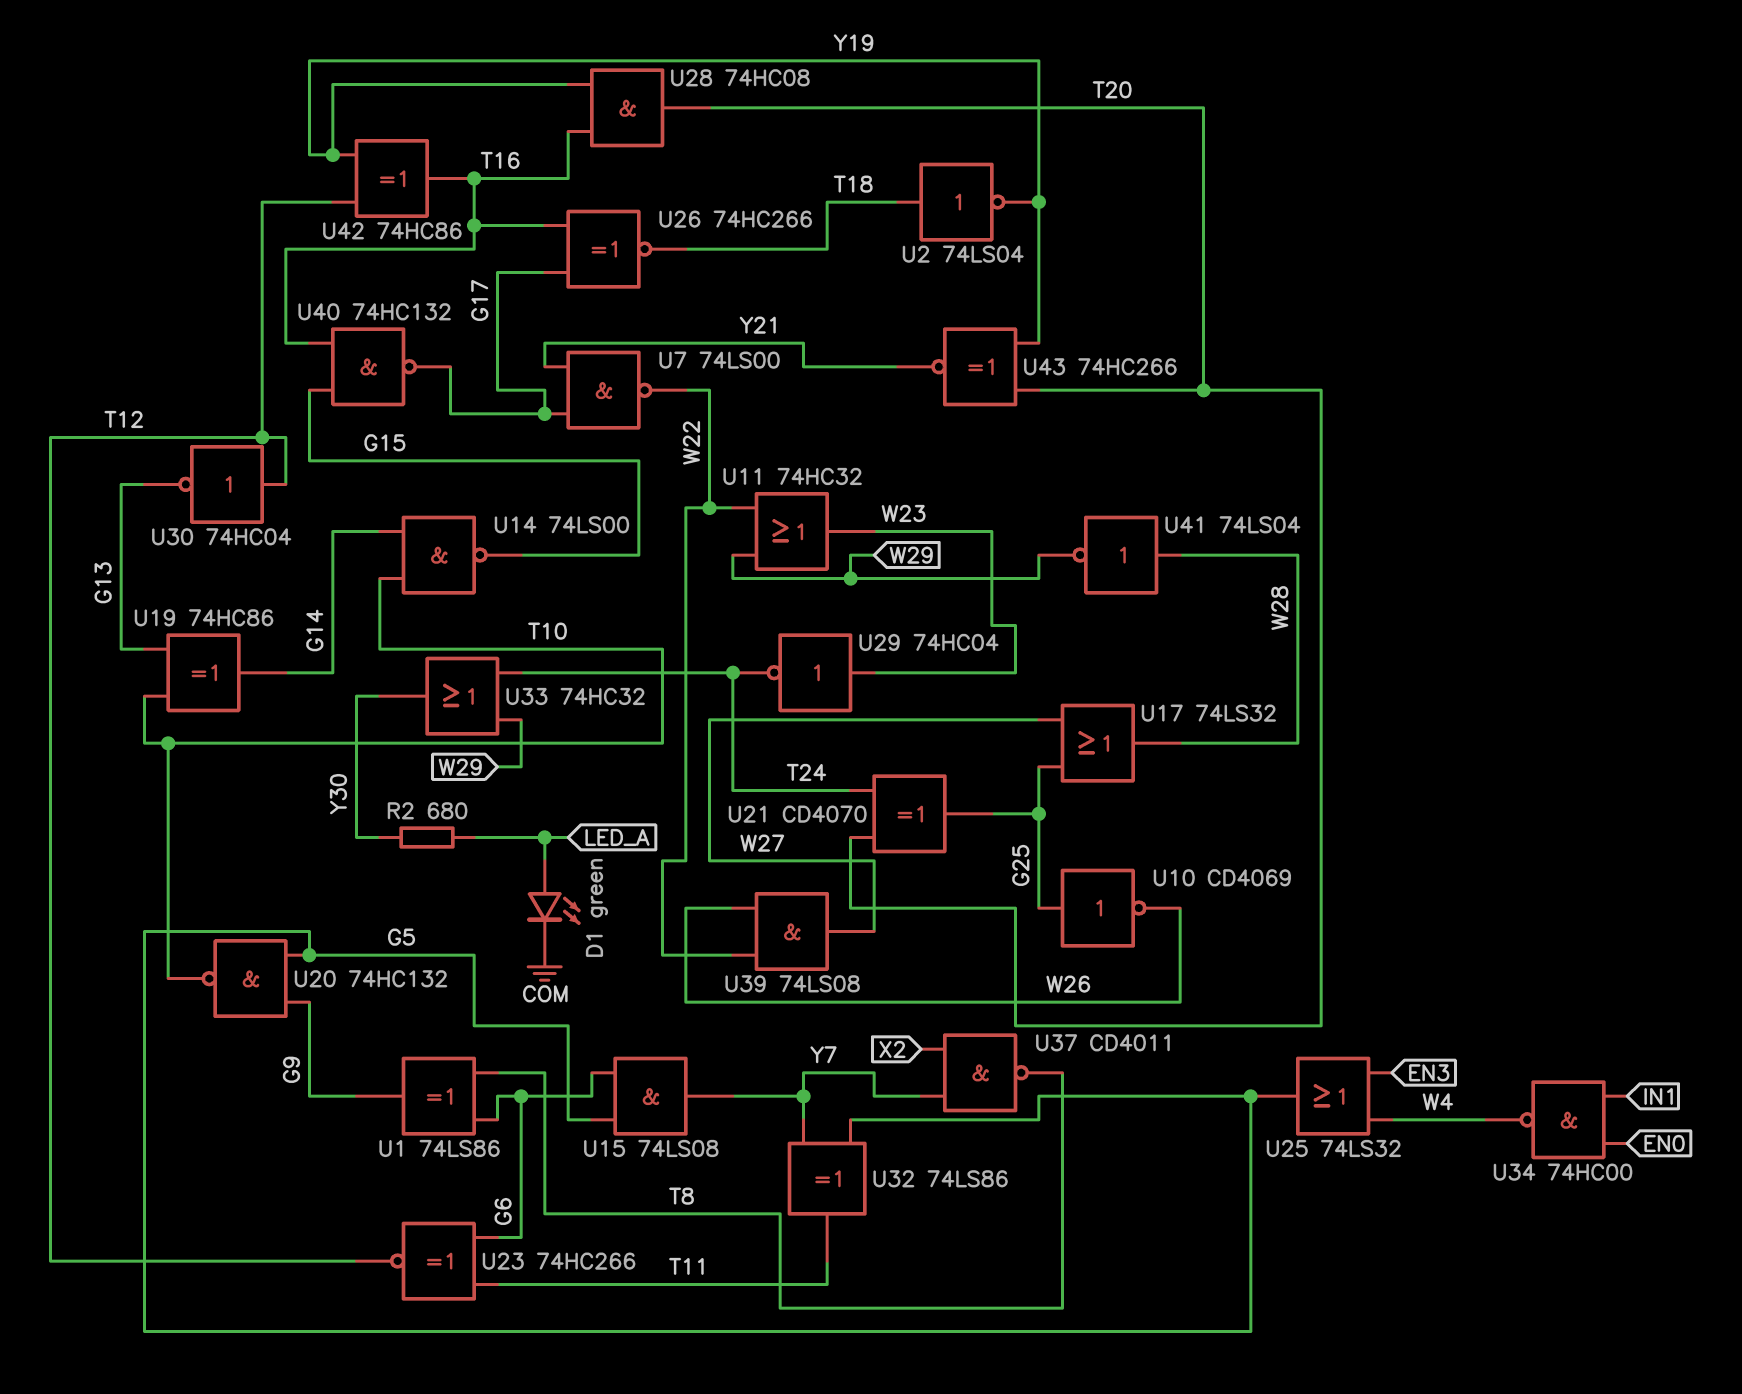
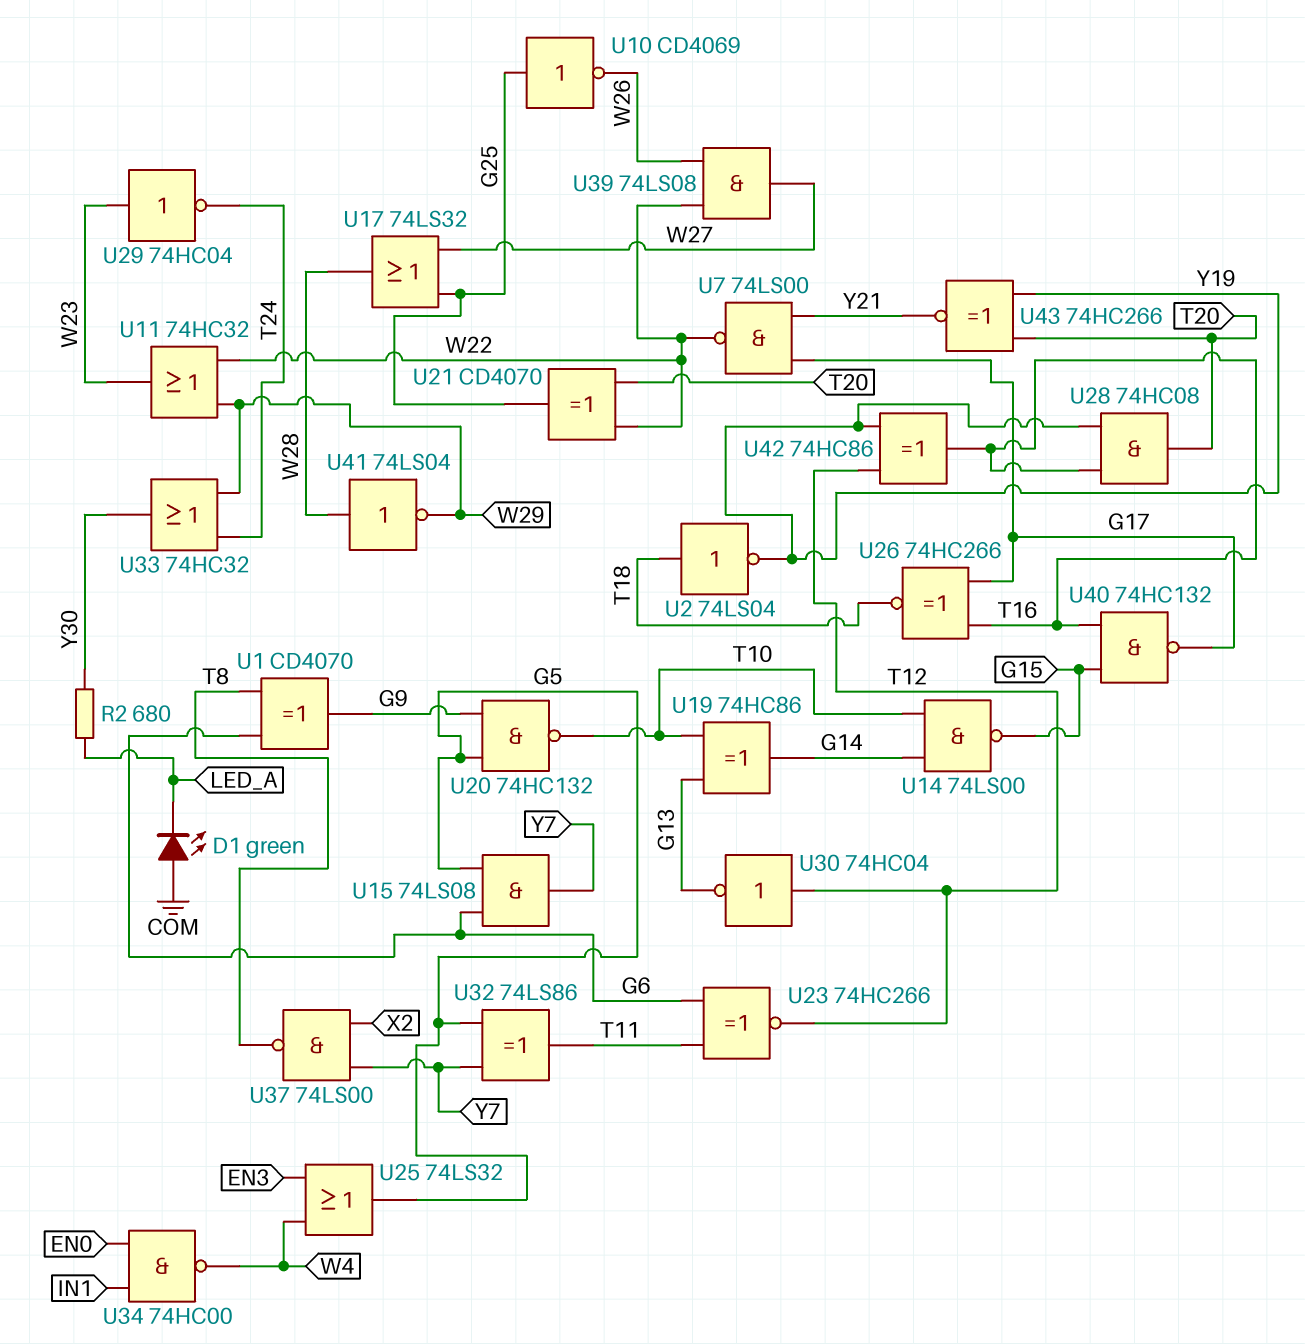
D1: LED green (A LED_A, K COM) -> LED green (A COM, K LED_A)
U1: XOR 74LS86 (in G6, in T8, out G9) -> XOR CD4070 (in G6, in T8, out G9)
U21: XOR CD4070 (in T20, in T24, out G25) -> XOR CD4070 (in T20, in W22, out G25)
U37: NAND CD4011 (in X2, in Y7, out T8) -> NAND 74LS00 (in X2, in Y7, out T8)

